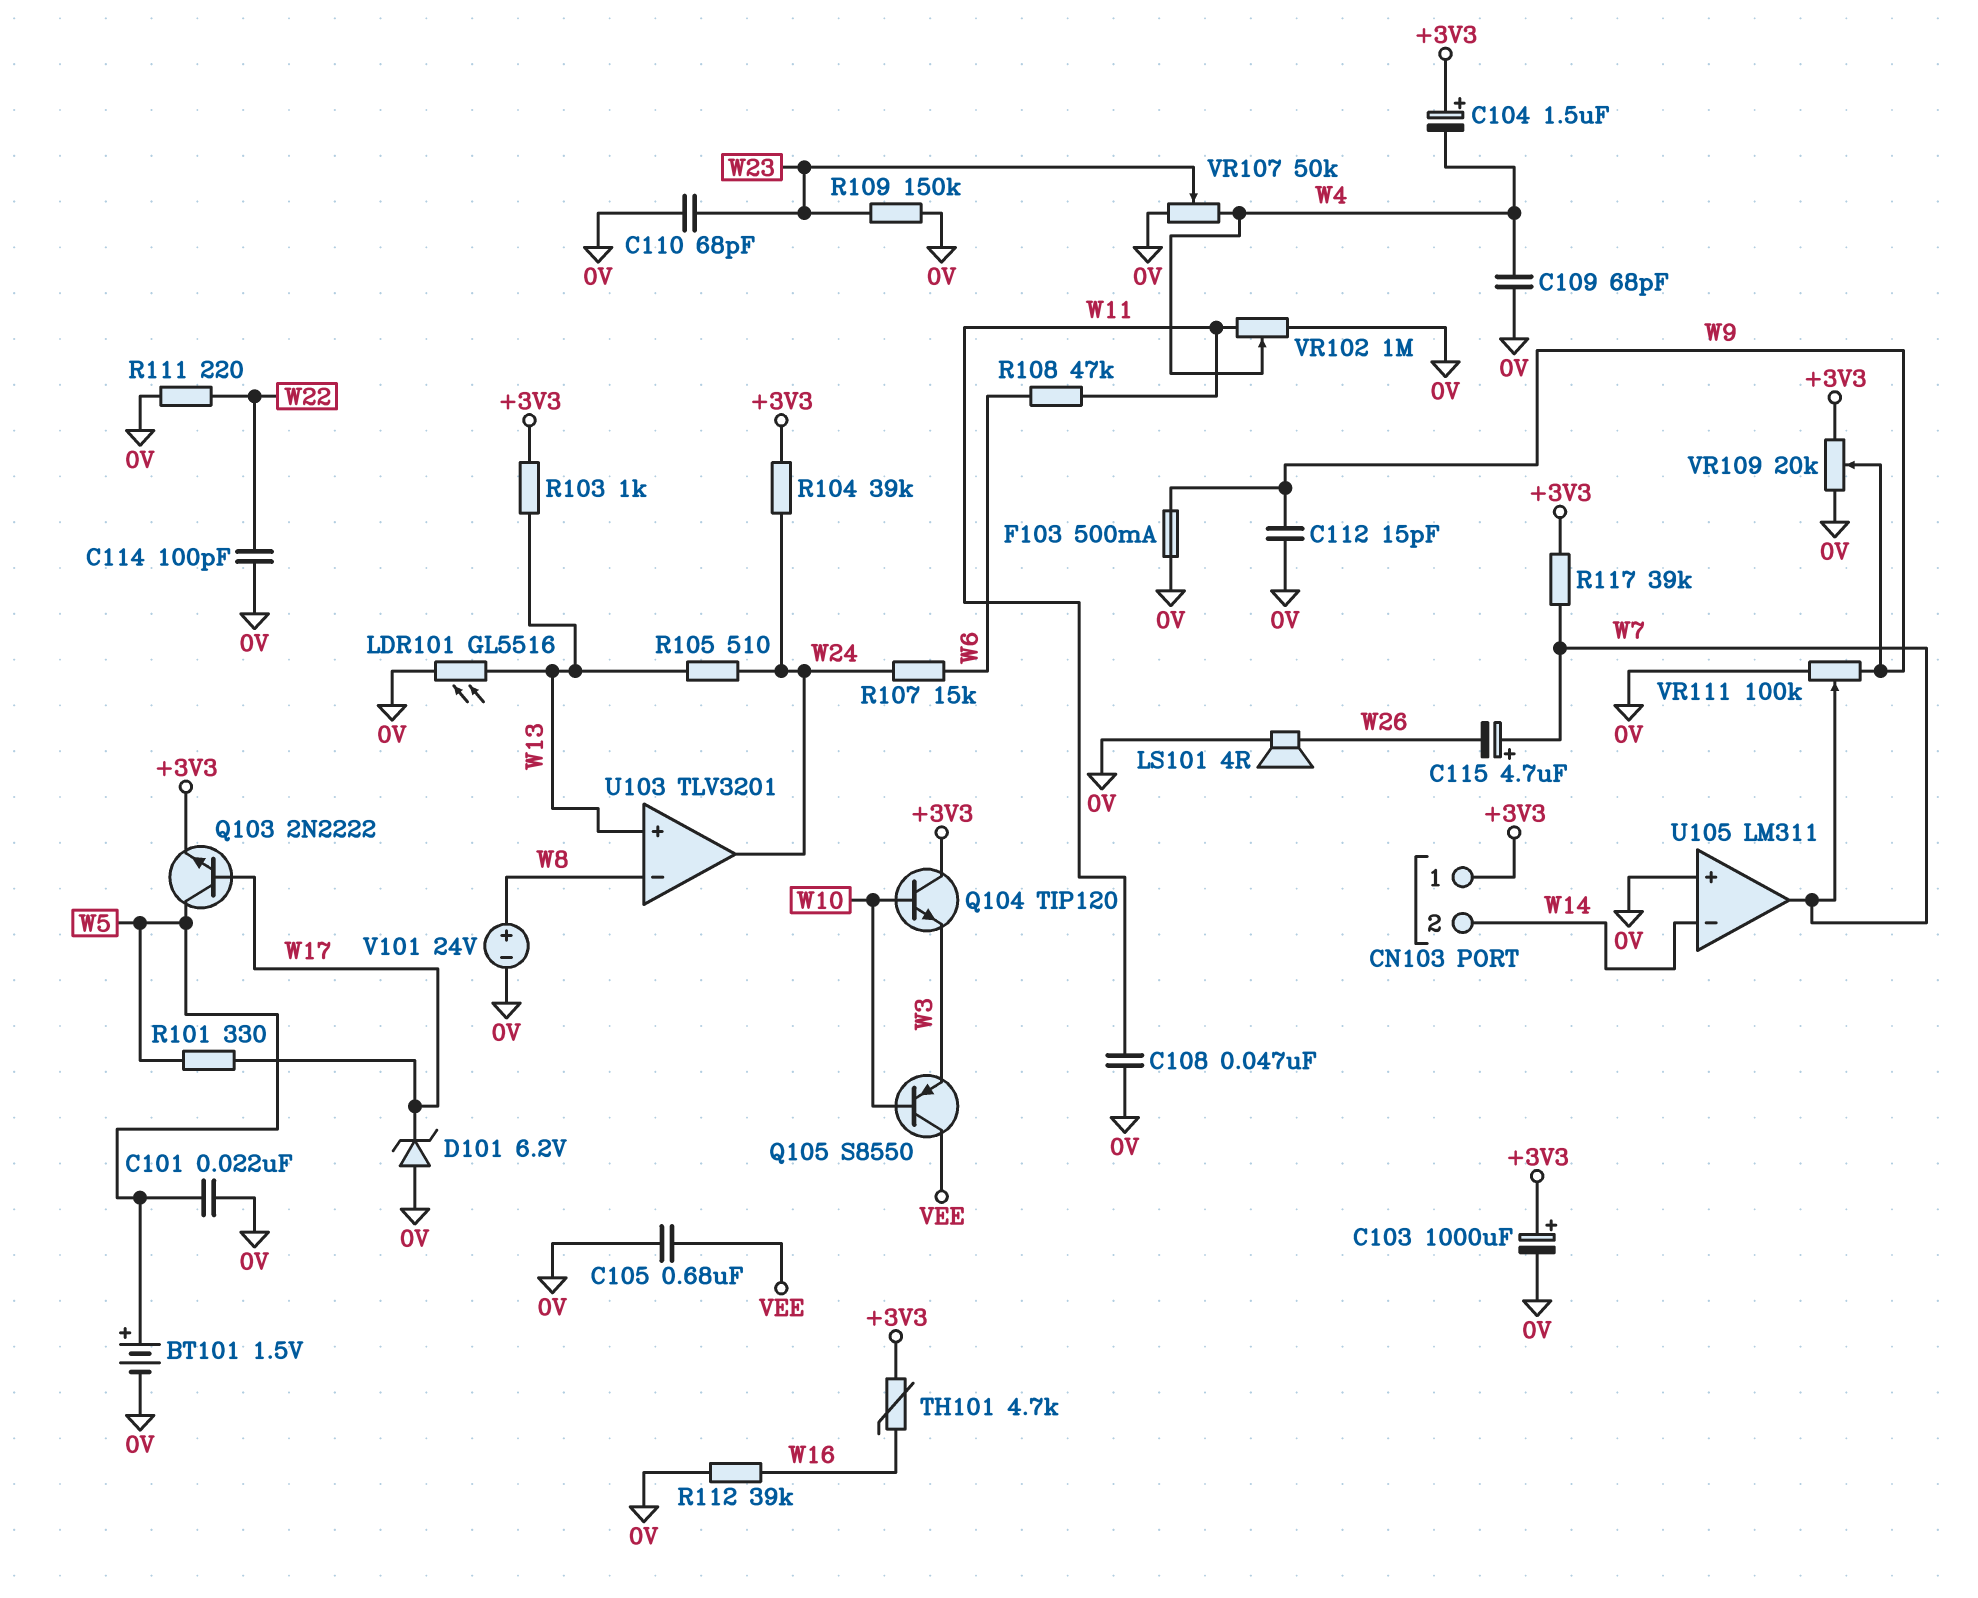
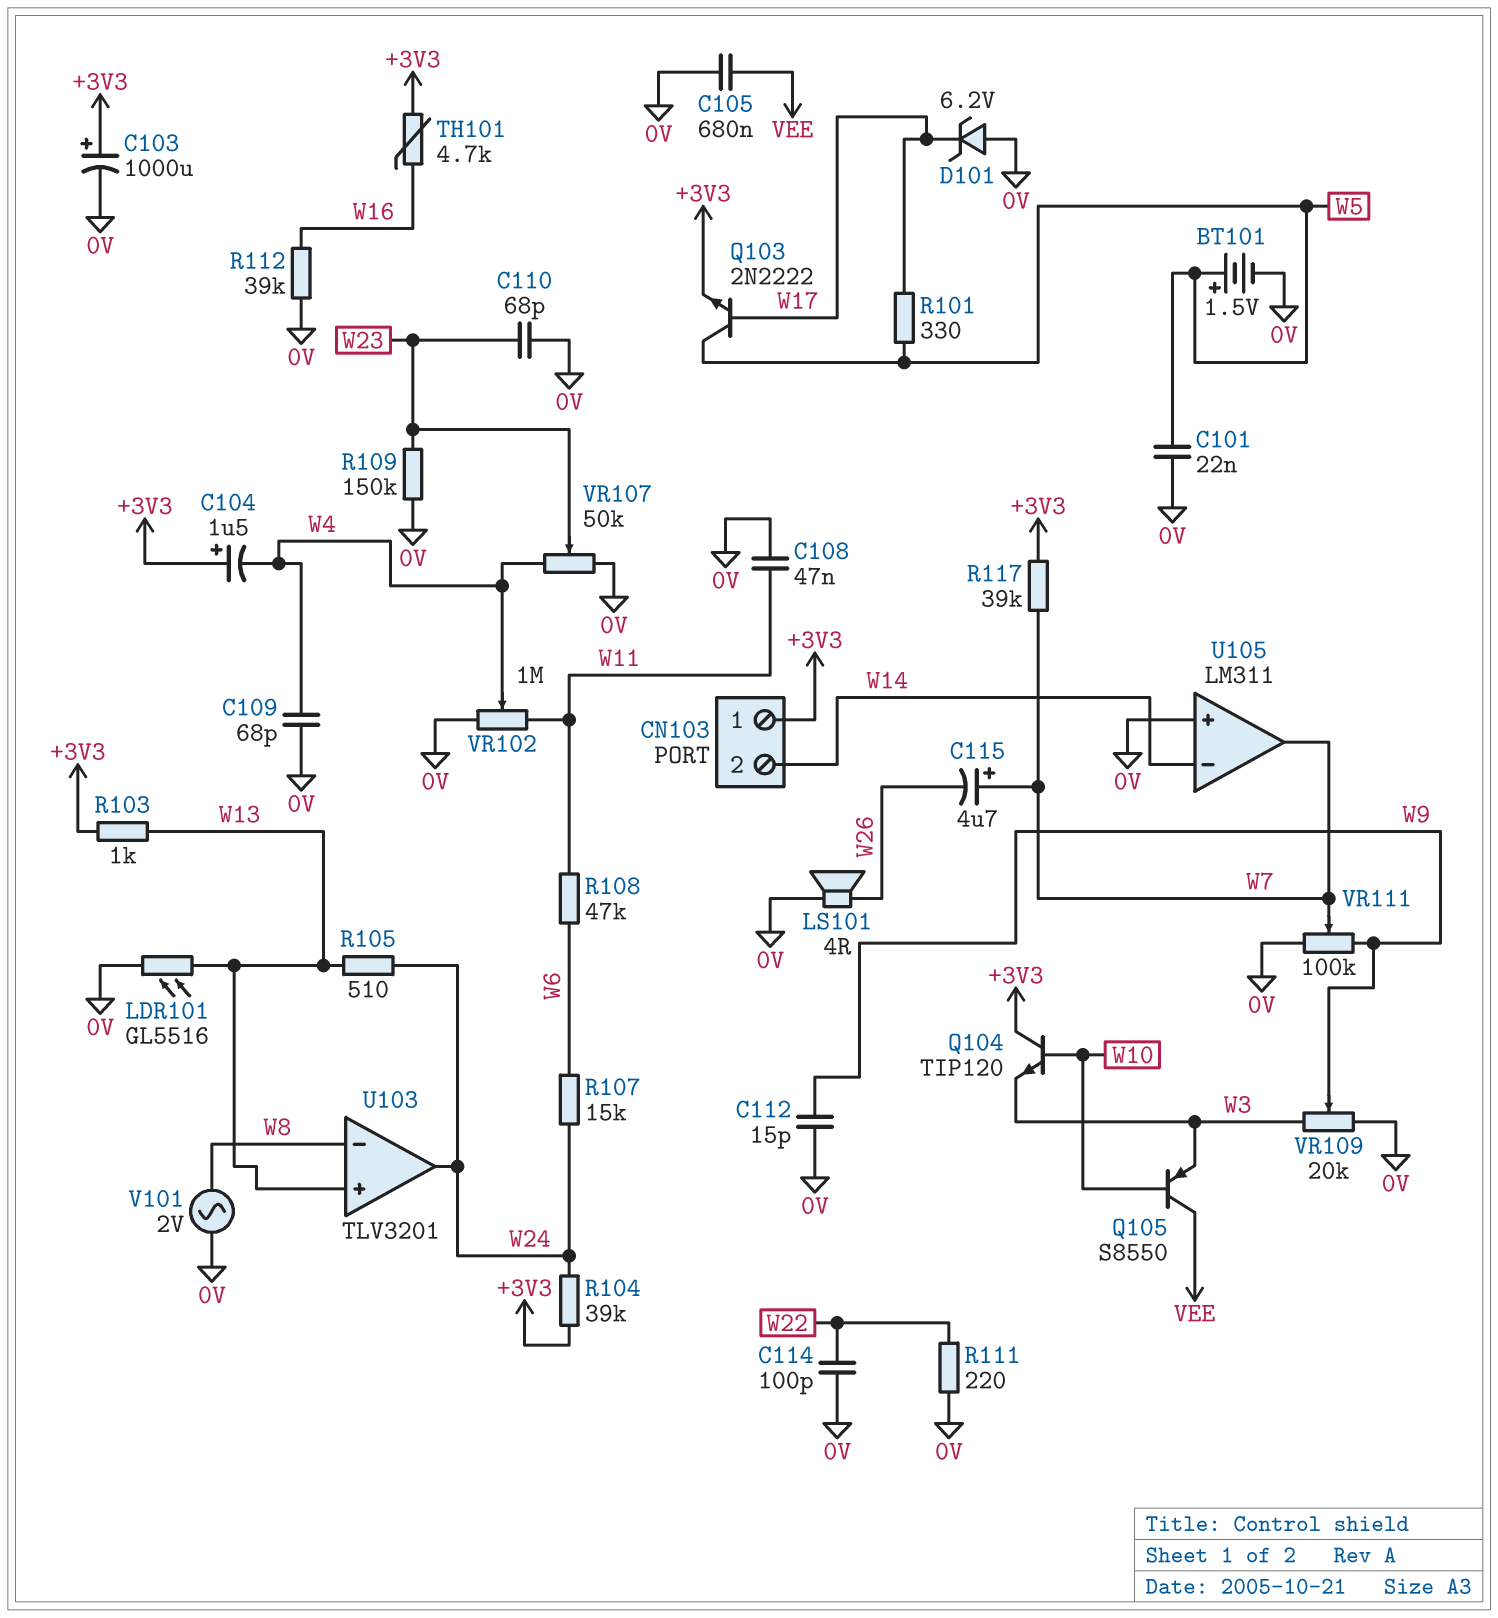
F103: 500mA (0V, W9) -> none
V101: 24V (plus W8, minus 0V) -> AC 2V (0V, W8)
VR109: 20k (+3V3, 0V, wiper W9) -> 20k (0V, W3, wiper W9)

